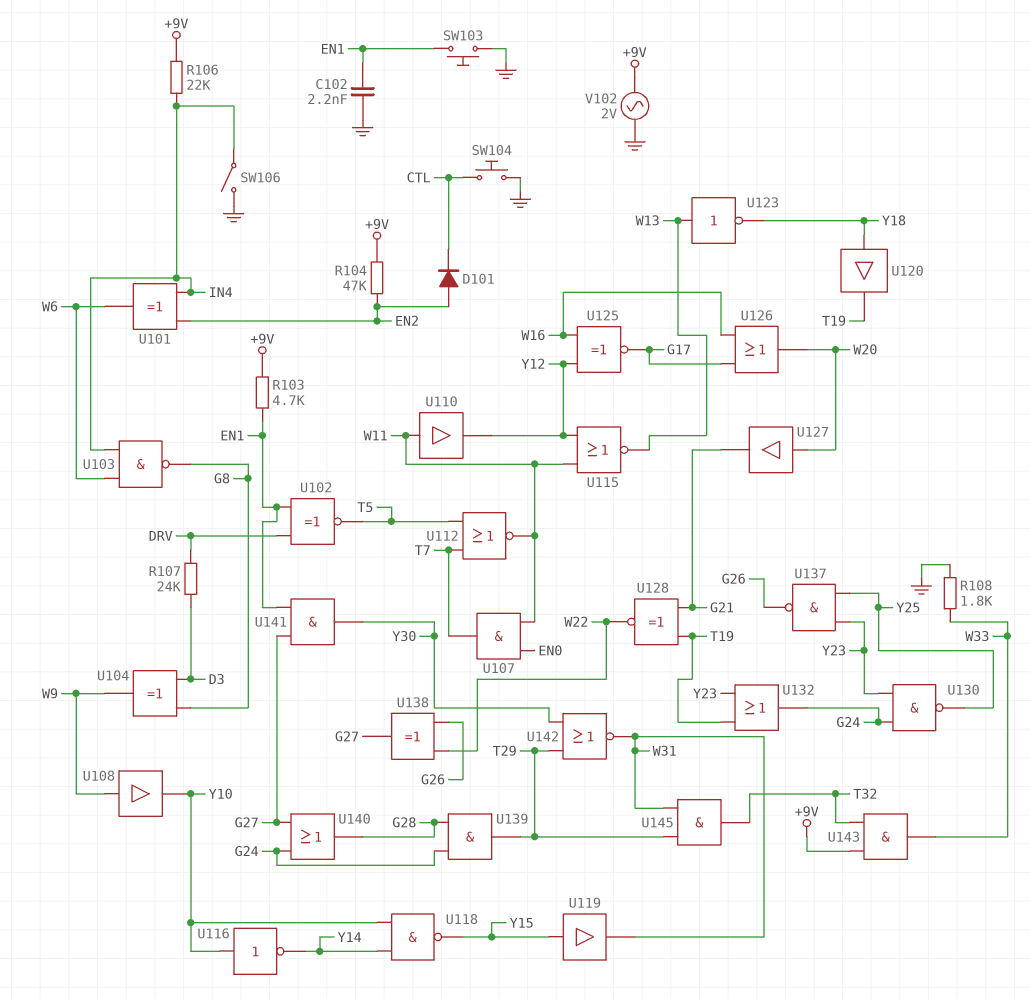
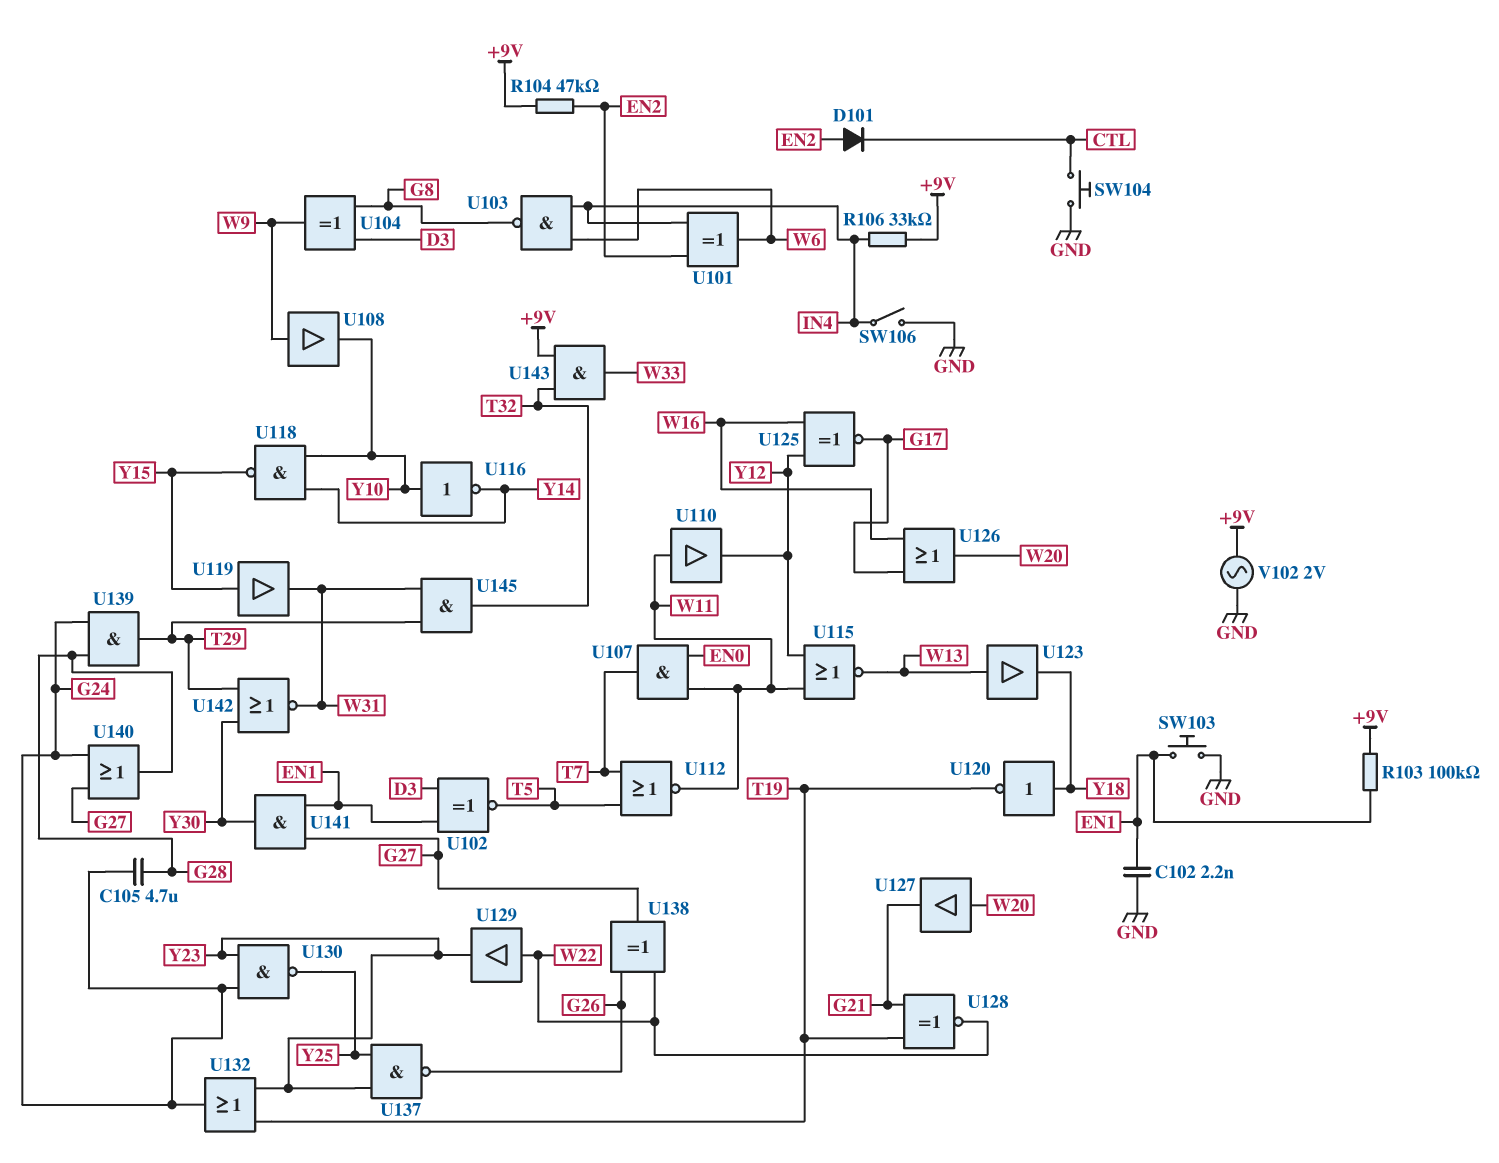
C105: none -> 4.7uF (G24, G28)
R103: 4.7k (+9V, EN1) -> 100k (+9V, EN1)
R106: 22k (+9V, IN4) -> 33k (+9V, IN4)
R107: 24k (D3, DRV) -> none
R108: 1.8k (GND, W33) -> none
U102: XNOR (in DRV, in EN1, out T5) -> XNOR (in D3, in EN1, out T5)
U120: buffer (in Y18, out T19) -> NOT (in Y18, out T19)
U123: NOT (in W13, out Y18) -> buffer (in W13, out Y18)
U129: none -> buffer (in W22, out Y23)

